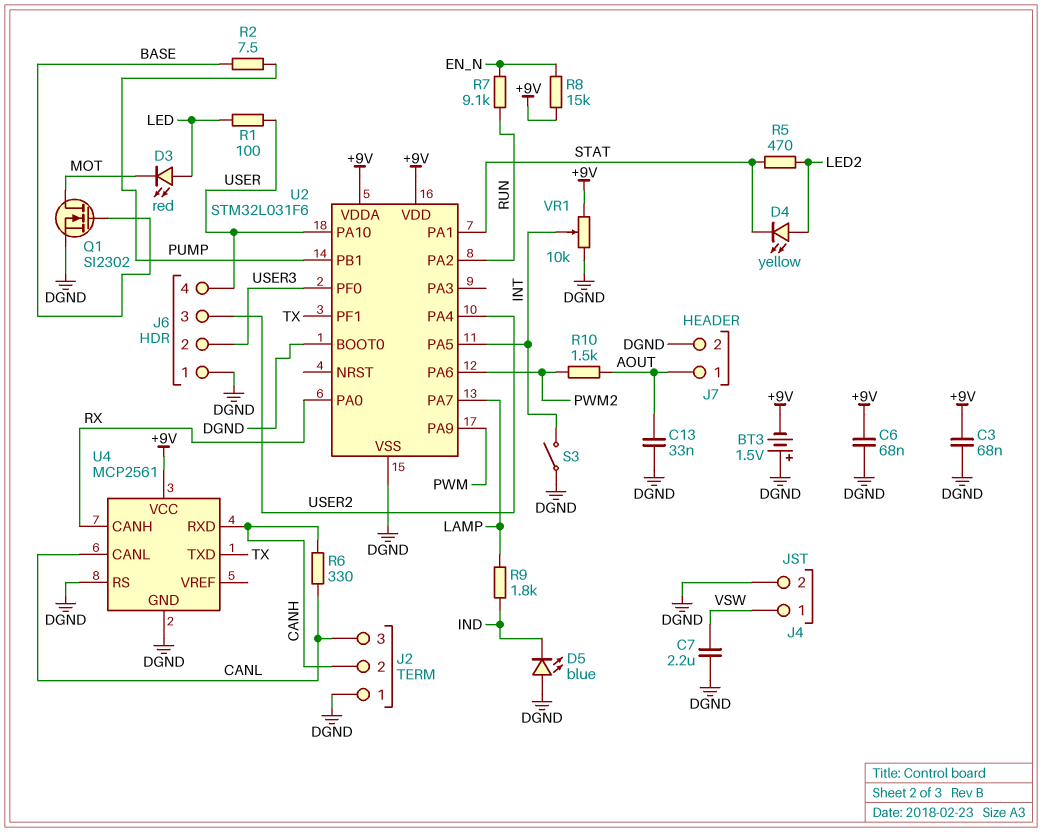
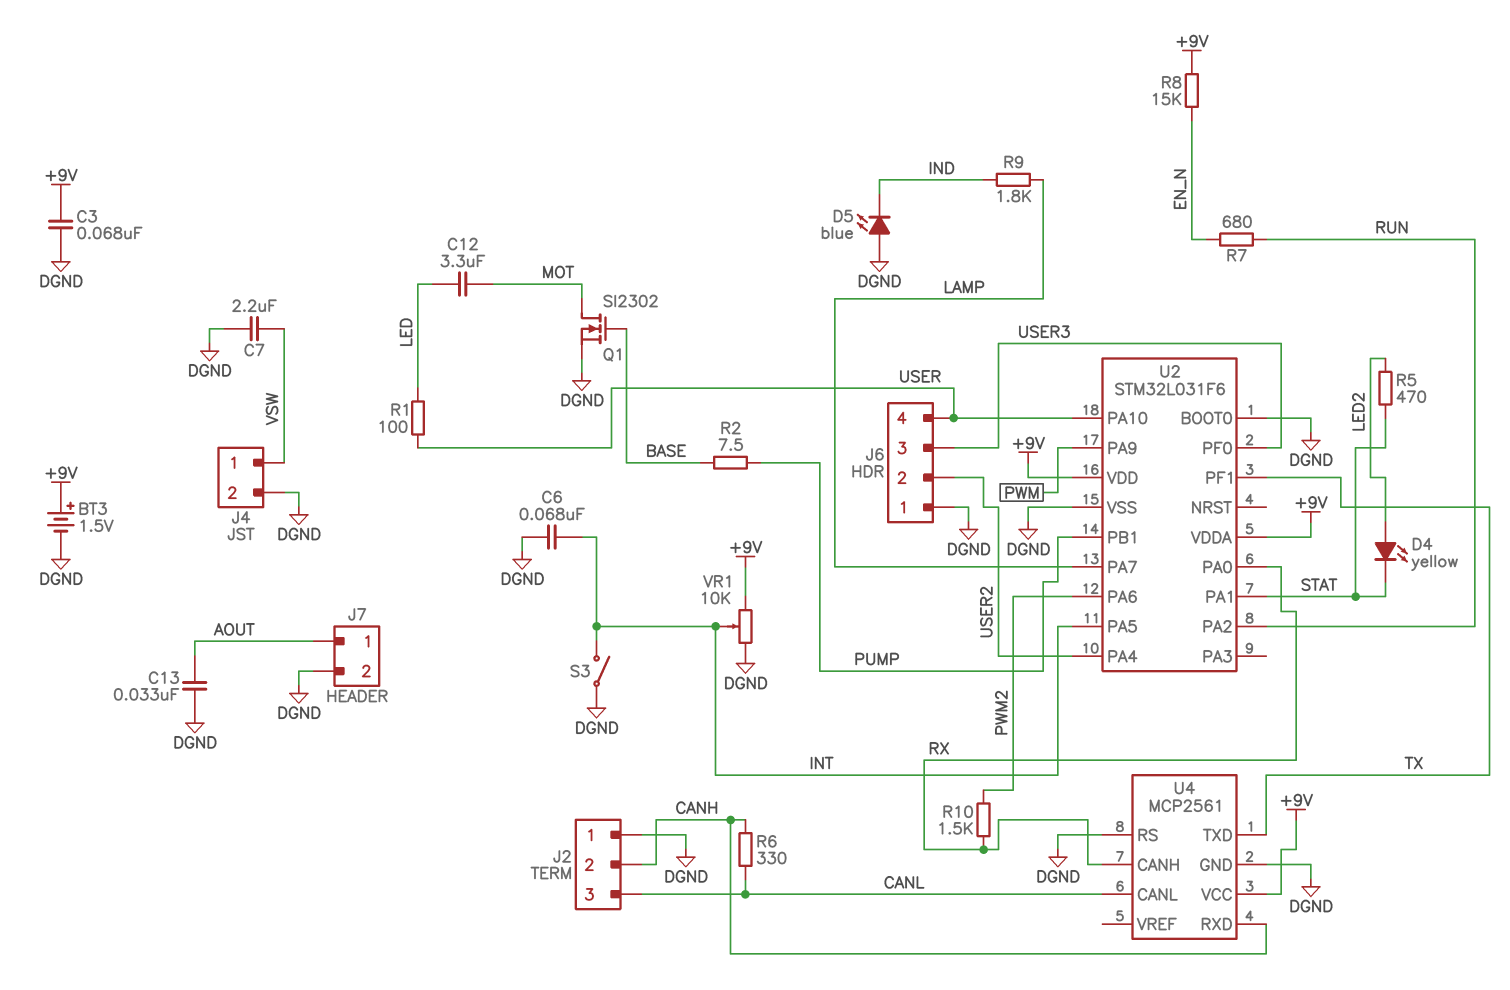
BT3: 1.5V (plus DGND, minus +9V) -> 1.5V (plus +9V, minus DGND)
C6: 68nF (+9V, DGND) -> 68nF (DGND, INT)
C12: none -> 3.3uF (LED, MOT)
D3: LED red (A LED, K MOT) -> none
J6 pin 2: USER3 -> USER2
J6 pin 3: USER2 -> USER3
R7: 9.1k (EN_N, RUN) -> 680 (EN_N, RUN)
R10: 1.5k (AOUT, PWM2) -> 1.5k (PWM2, RX)

